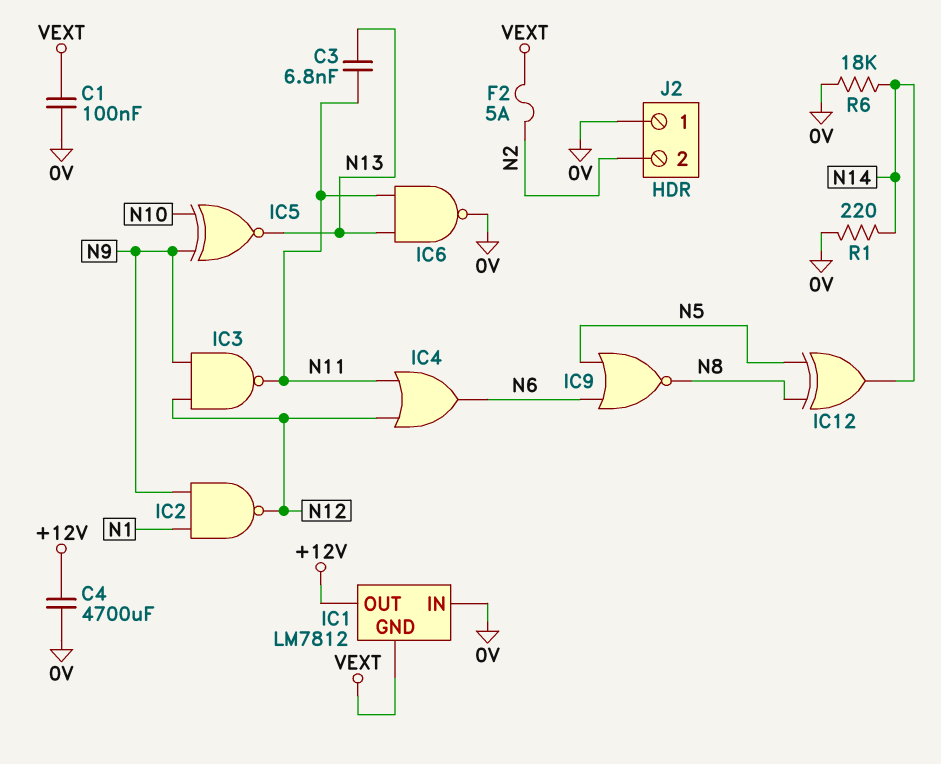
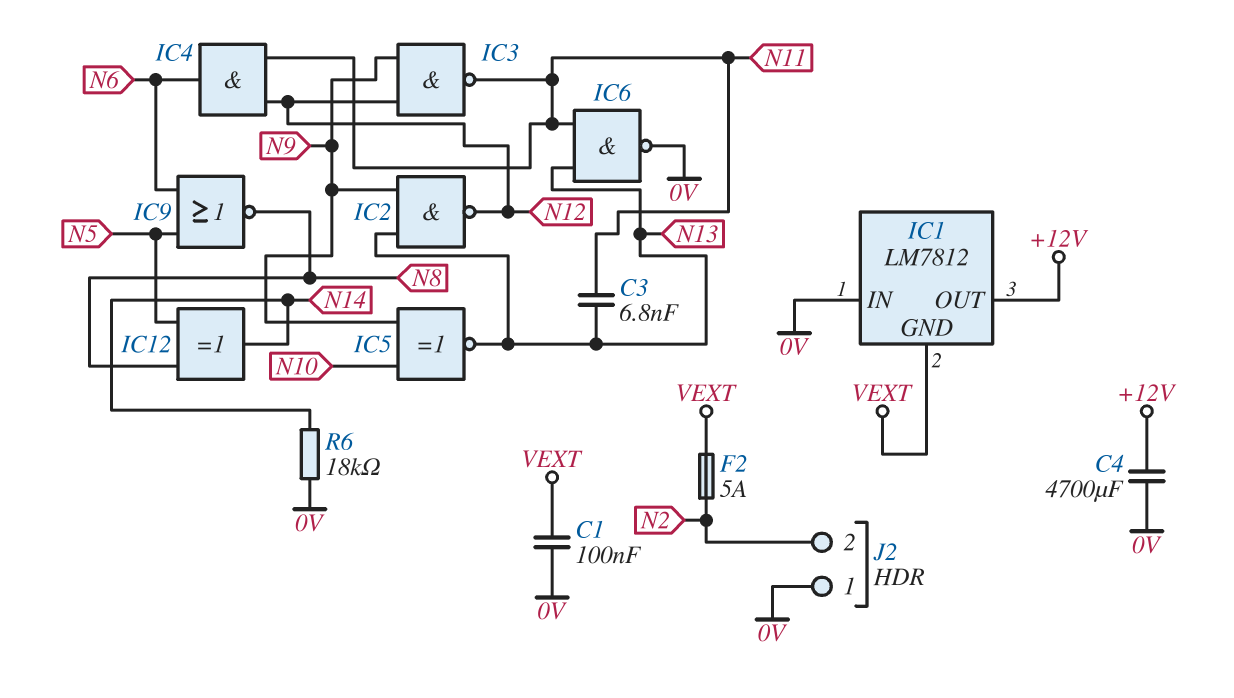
IC2: NAND (in N1, in N9, out N12) -> NAND (in N9, in N13, out N12)
IC4: OR (in N11, in N12, out N6) -> AND (in N11, in N12, out N6)
R1: 220 (0V, N14) -> none

